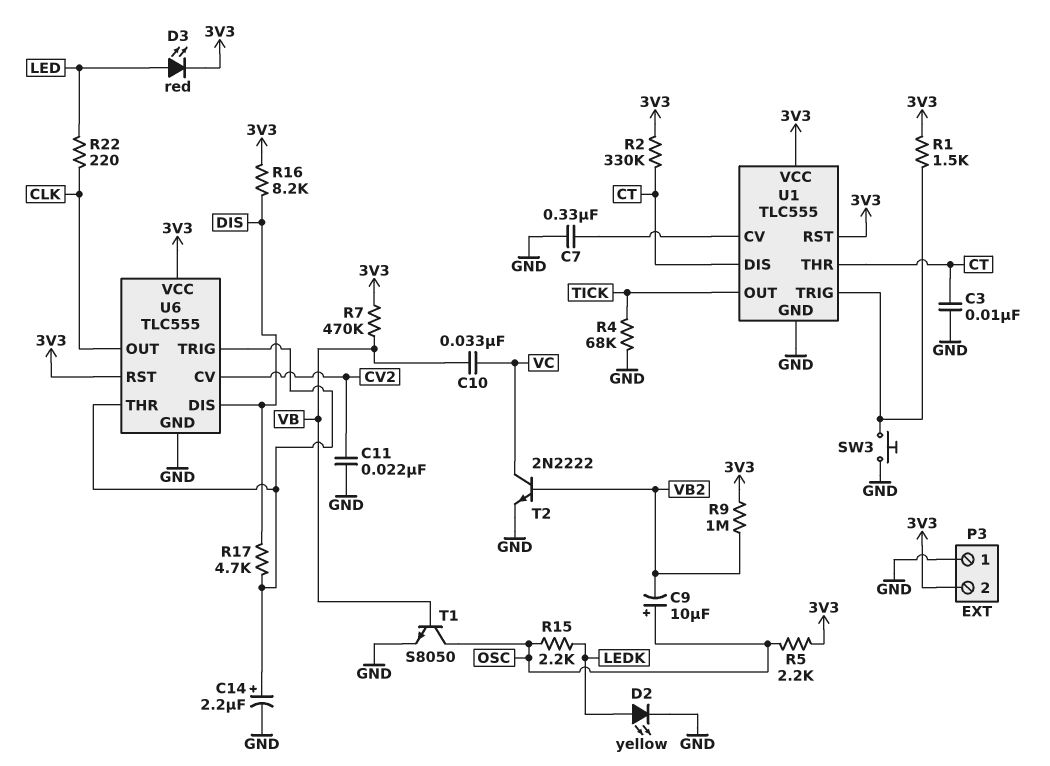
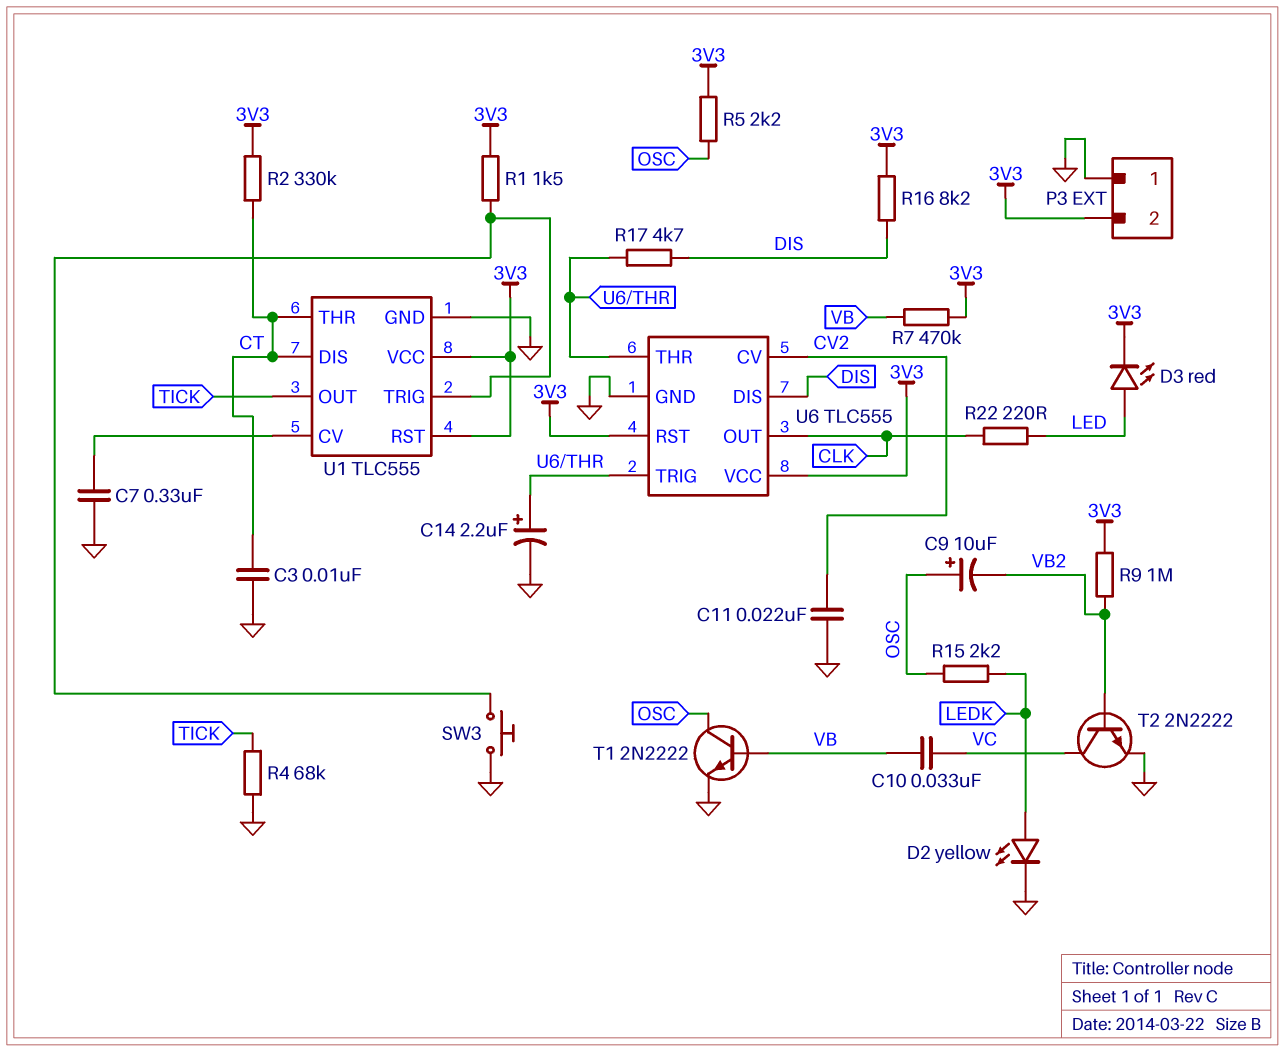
T1: NPN S8050 (B VB, C OSC, E GND) -> NPN 2N2222 (B VB, C OSC, E GND)

